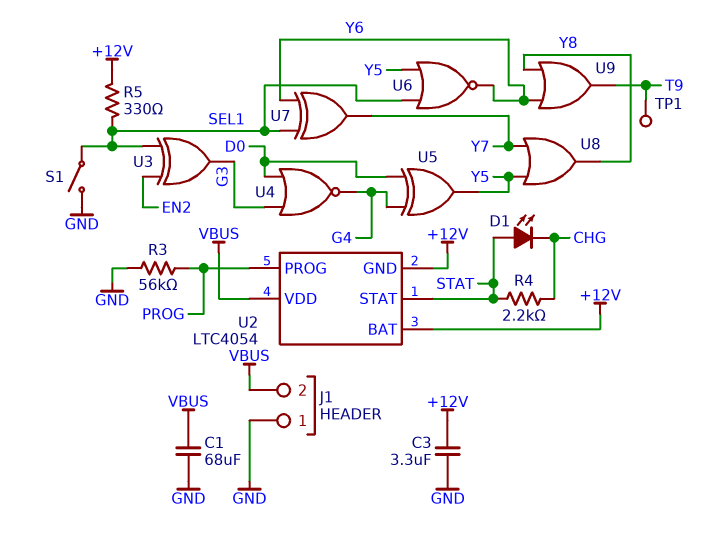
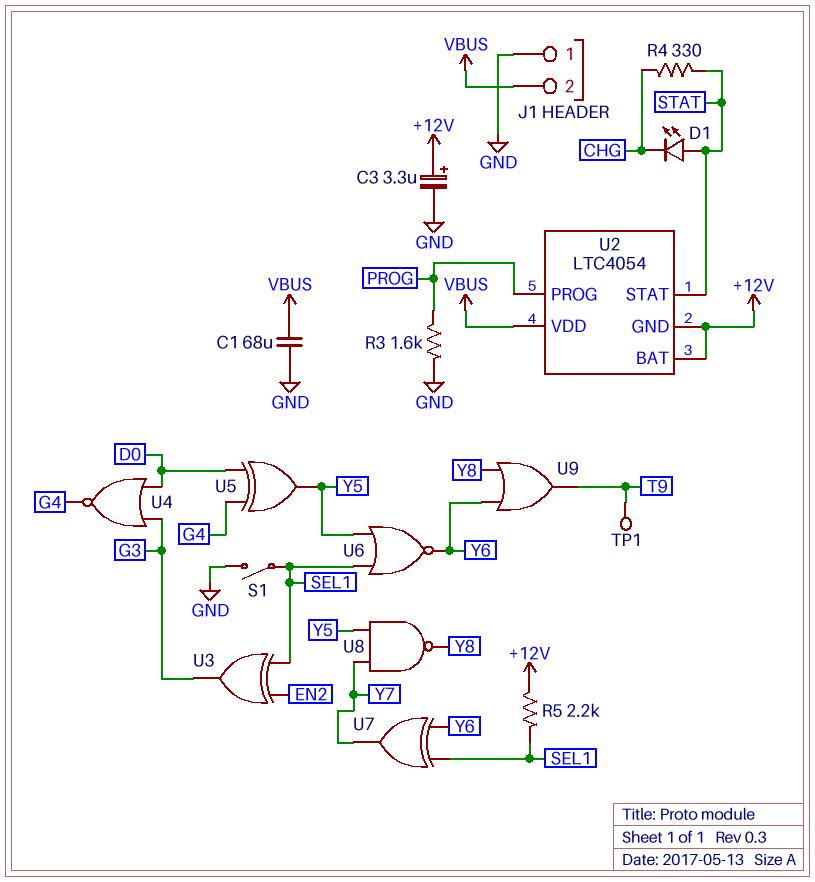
C3: 3.3uF (+12V, GND) -> 3.3uF (plus +12V, minus GND)
R3: 56k (GND, PROG) -> 1.6k (GND, PROG)
R4: 2.2k (CHG, STAT) -> 330 (CHG, STAT)
R5: 330 (+12V, SEL1) -> 2.2k (+12V, SEL1)
U8: OR (in Y5, in Y7, out Y8) -> NAND (in Y5, in Y7, out Y8)

